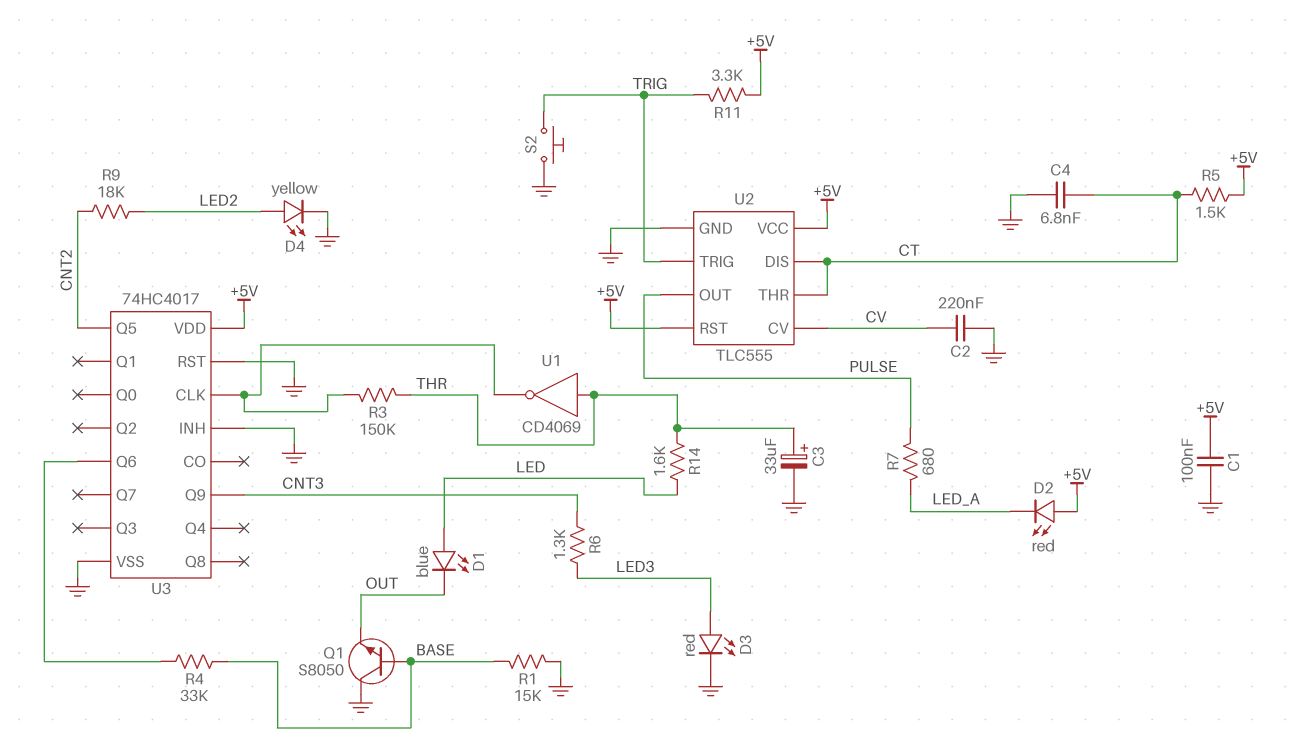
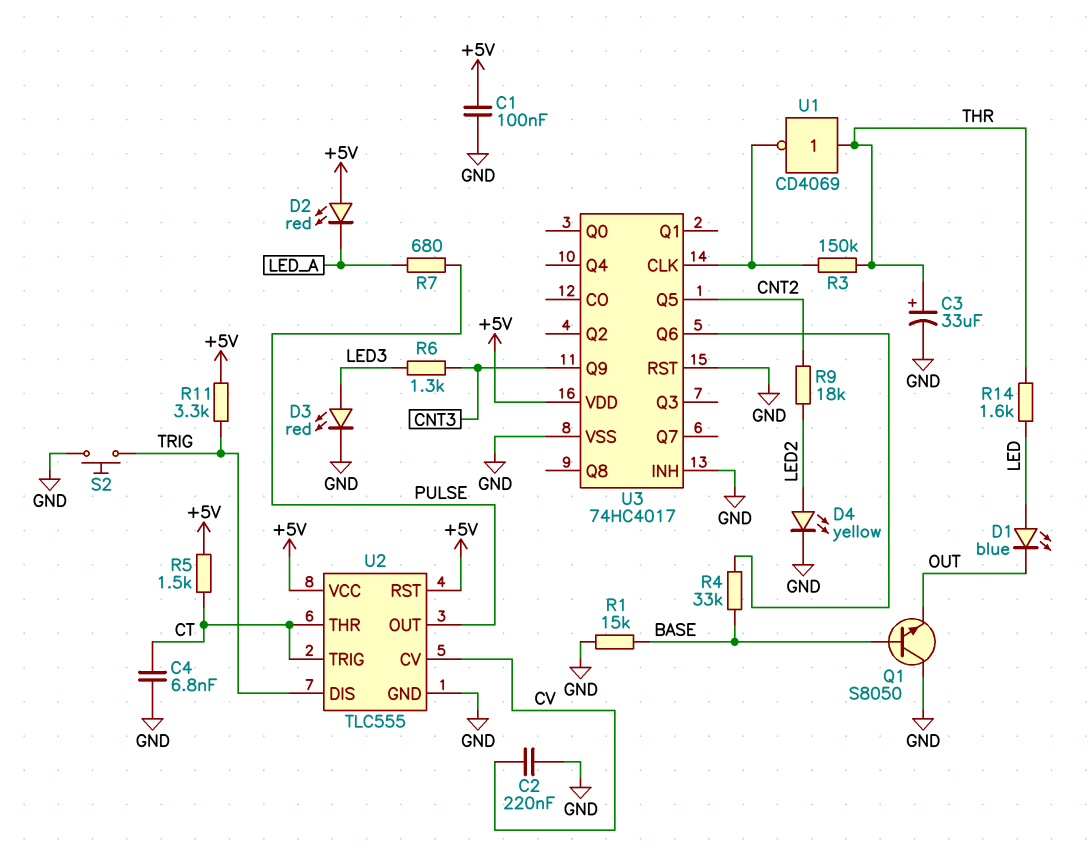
U2 pin DIS: CT -> TRIG
U2 pin TRIG: TRIG -> CT

